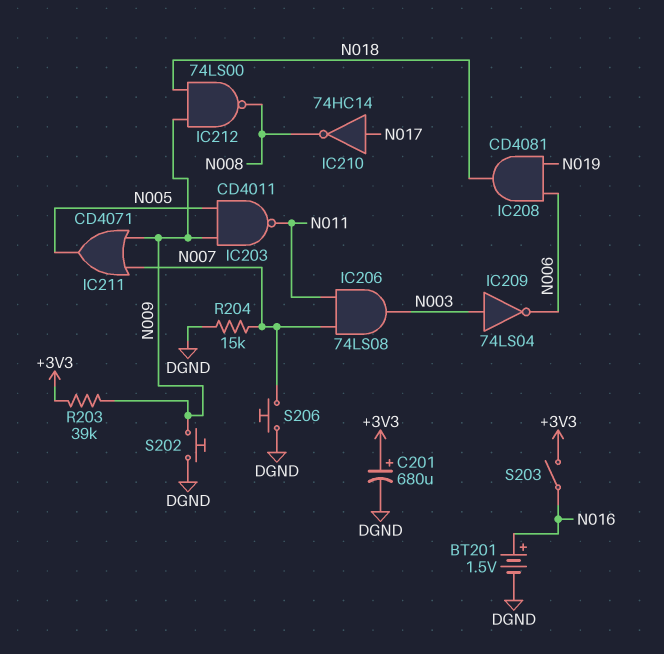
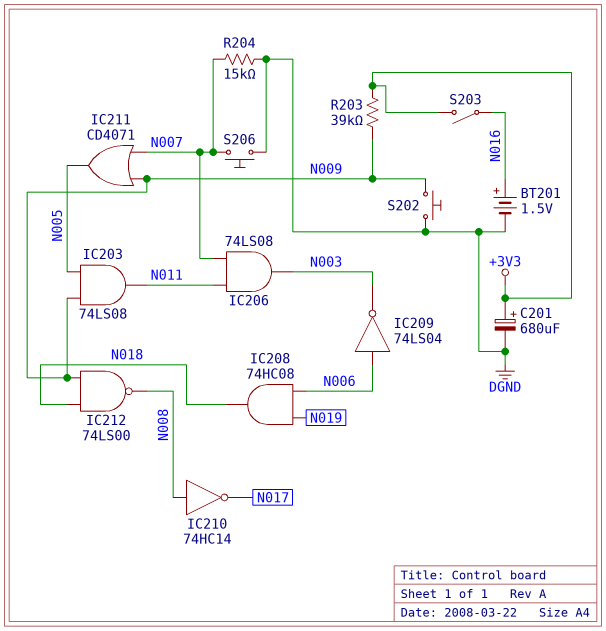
IC203: NAND CD4011 (in N005, in N009, out N011) -> AND 74LS08 (in N005, in N009, out N011)
IC208: AND CD4081 (in N006, in N019, out N018) -> AND 74HC08 (in N006, in N019, out N018)
IC209: NOT 74LS04 (in N003, out N006) -> NOT 74LS04 (in N006, out N003)
IC210: NOT 74HC14 (in N017, out N008) -> NOT 74HC14 (in N008, out N017)

